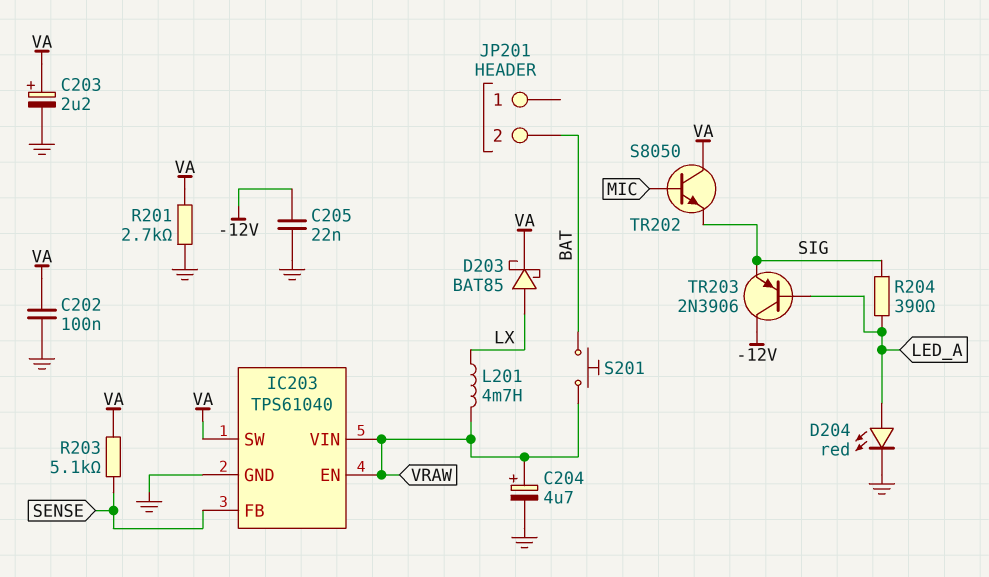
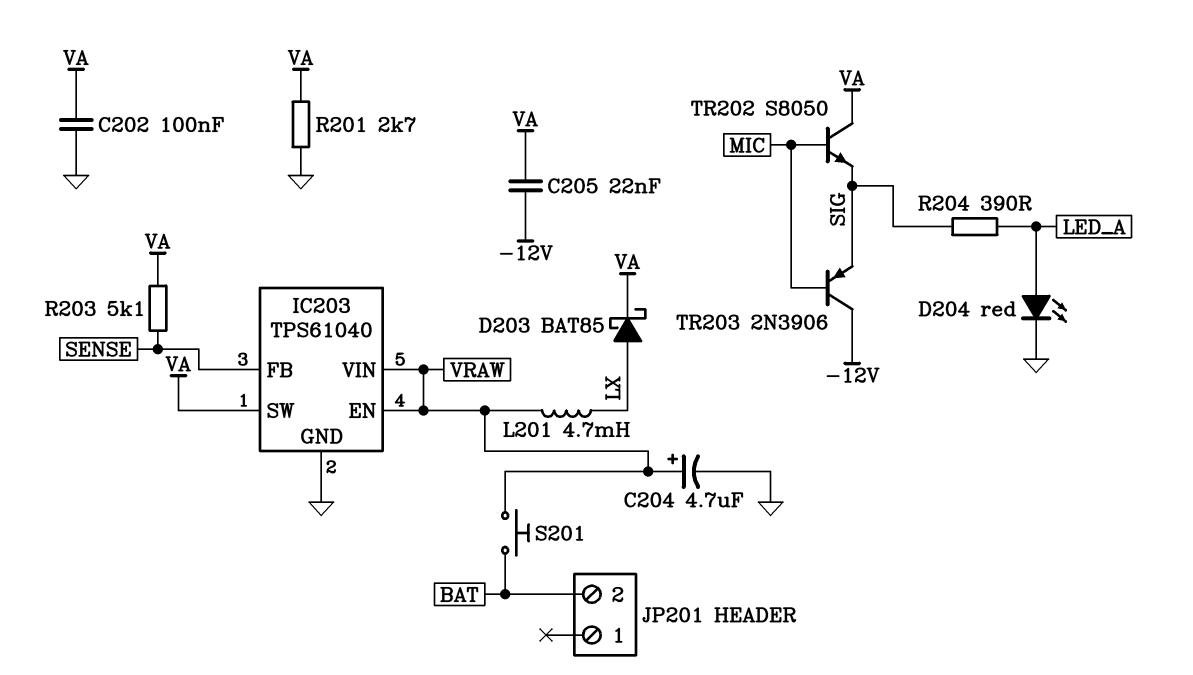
C203: 2.2uF (plus VA, minus GND) -> none
C205: 22nF (-12V, GND) -> 22nF (-12V, VA)
TR203: PNP 2N3906 (B LED_A, C -12V, E SIG) -> PNP 2N3906 (B MIC, C -12V, E SIG)

